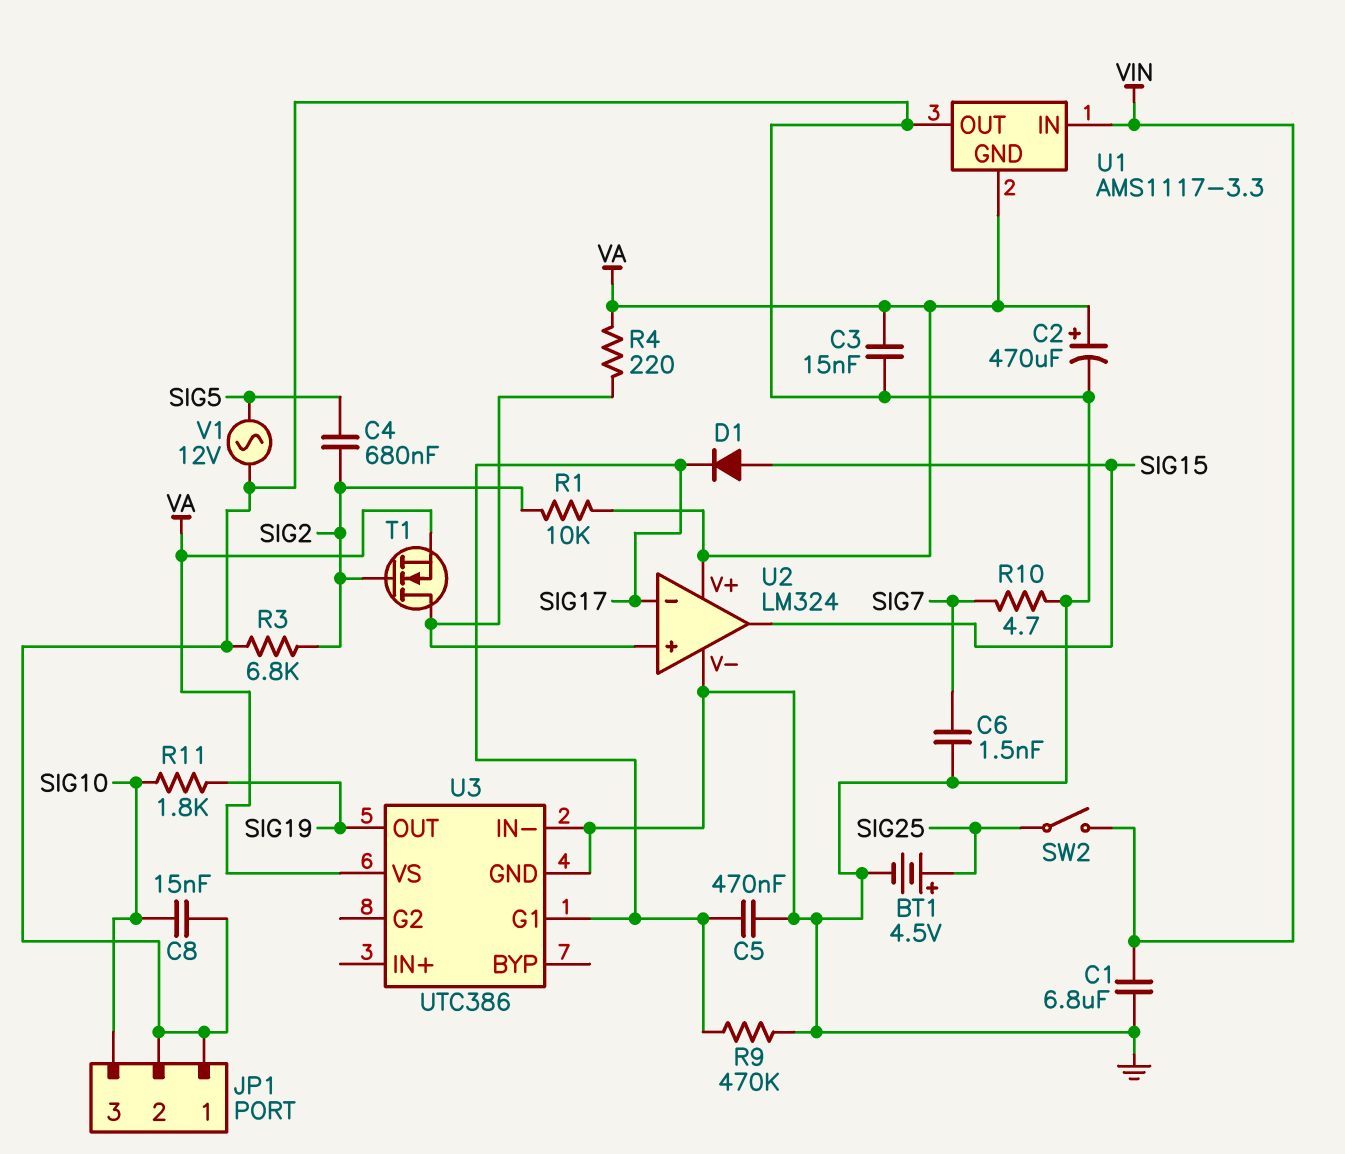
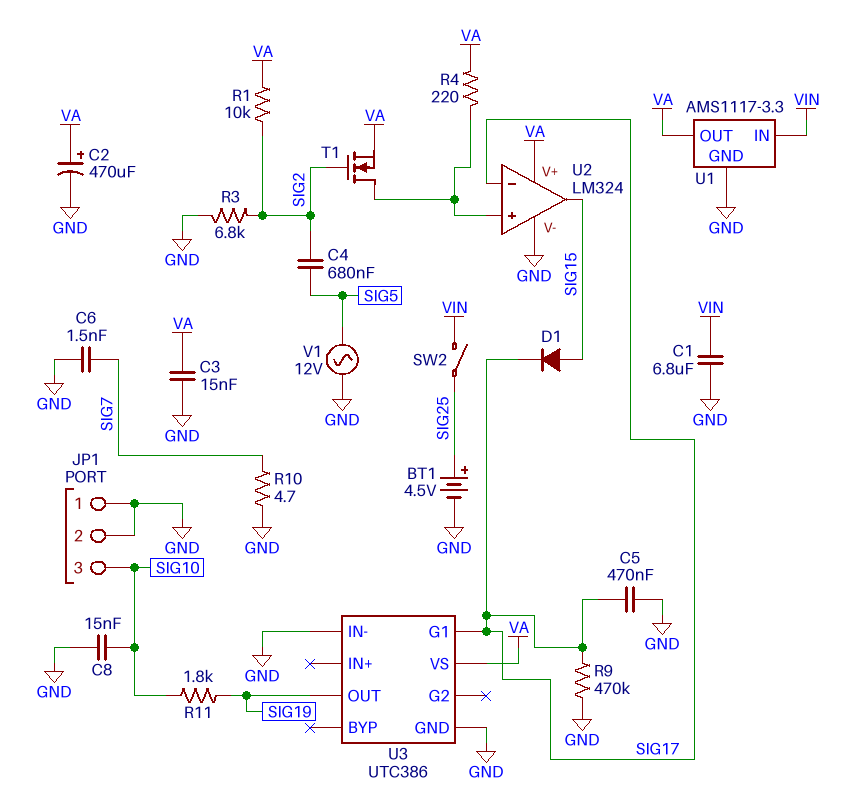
U1 pin GND: VA -> GND
U1 pin OUT: GND -> VA

